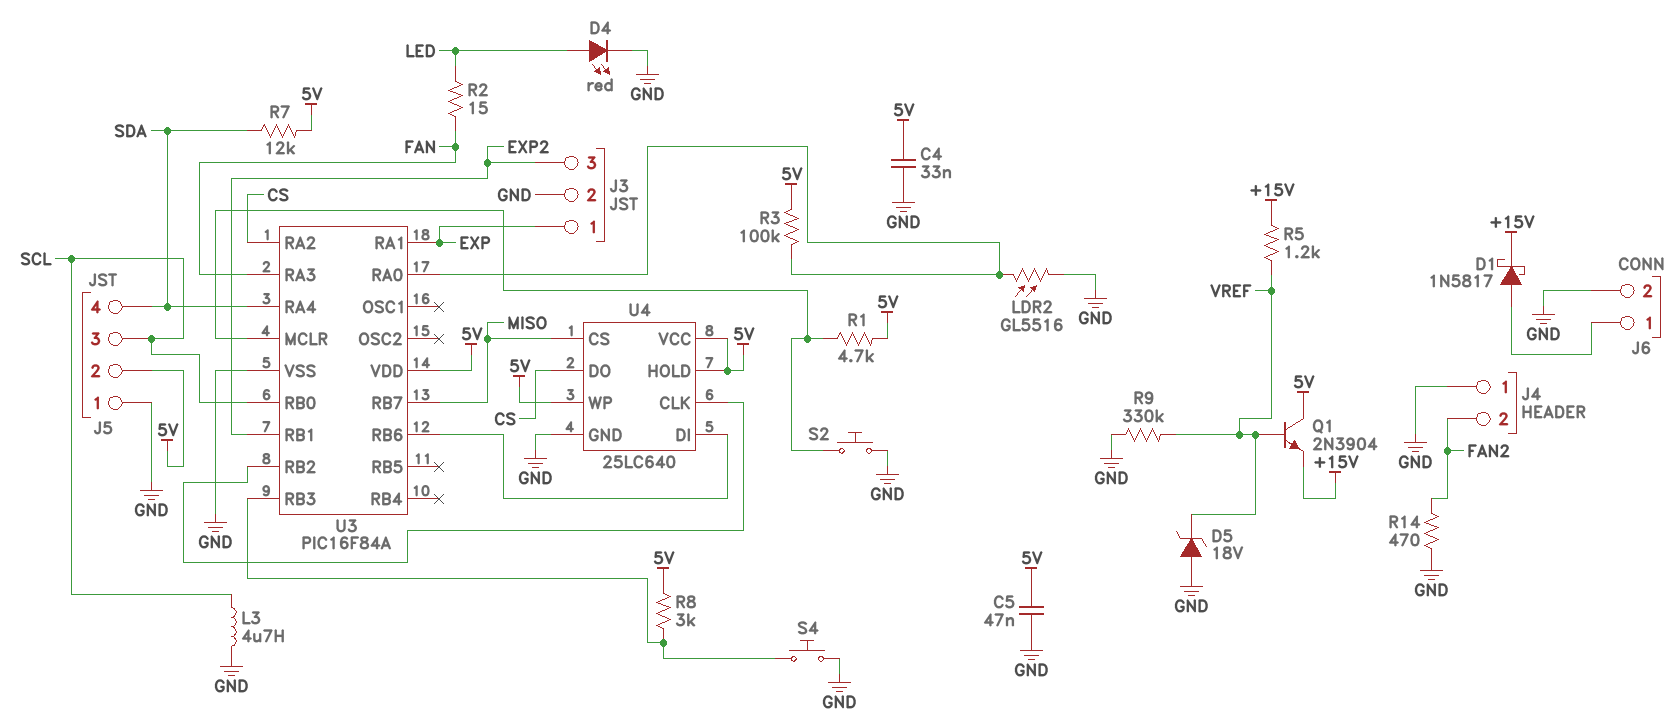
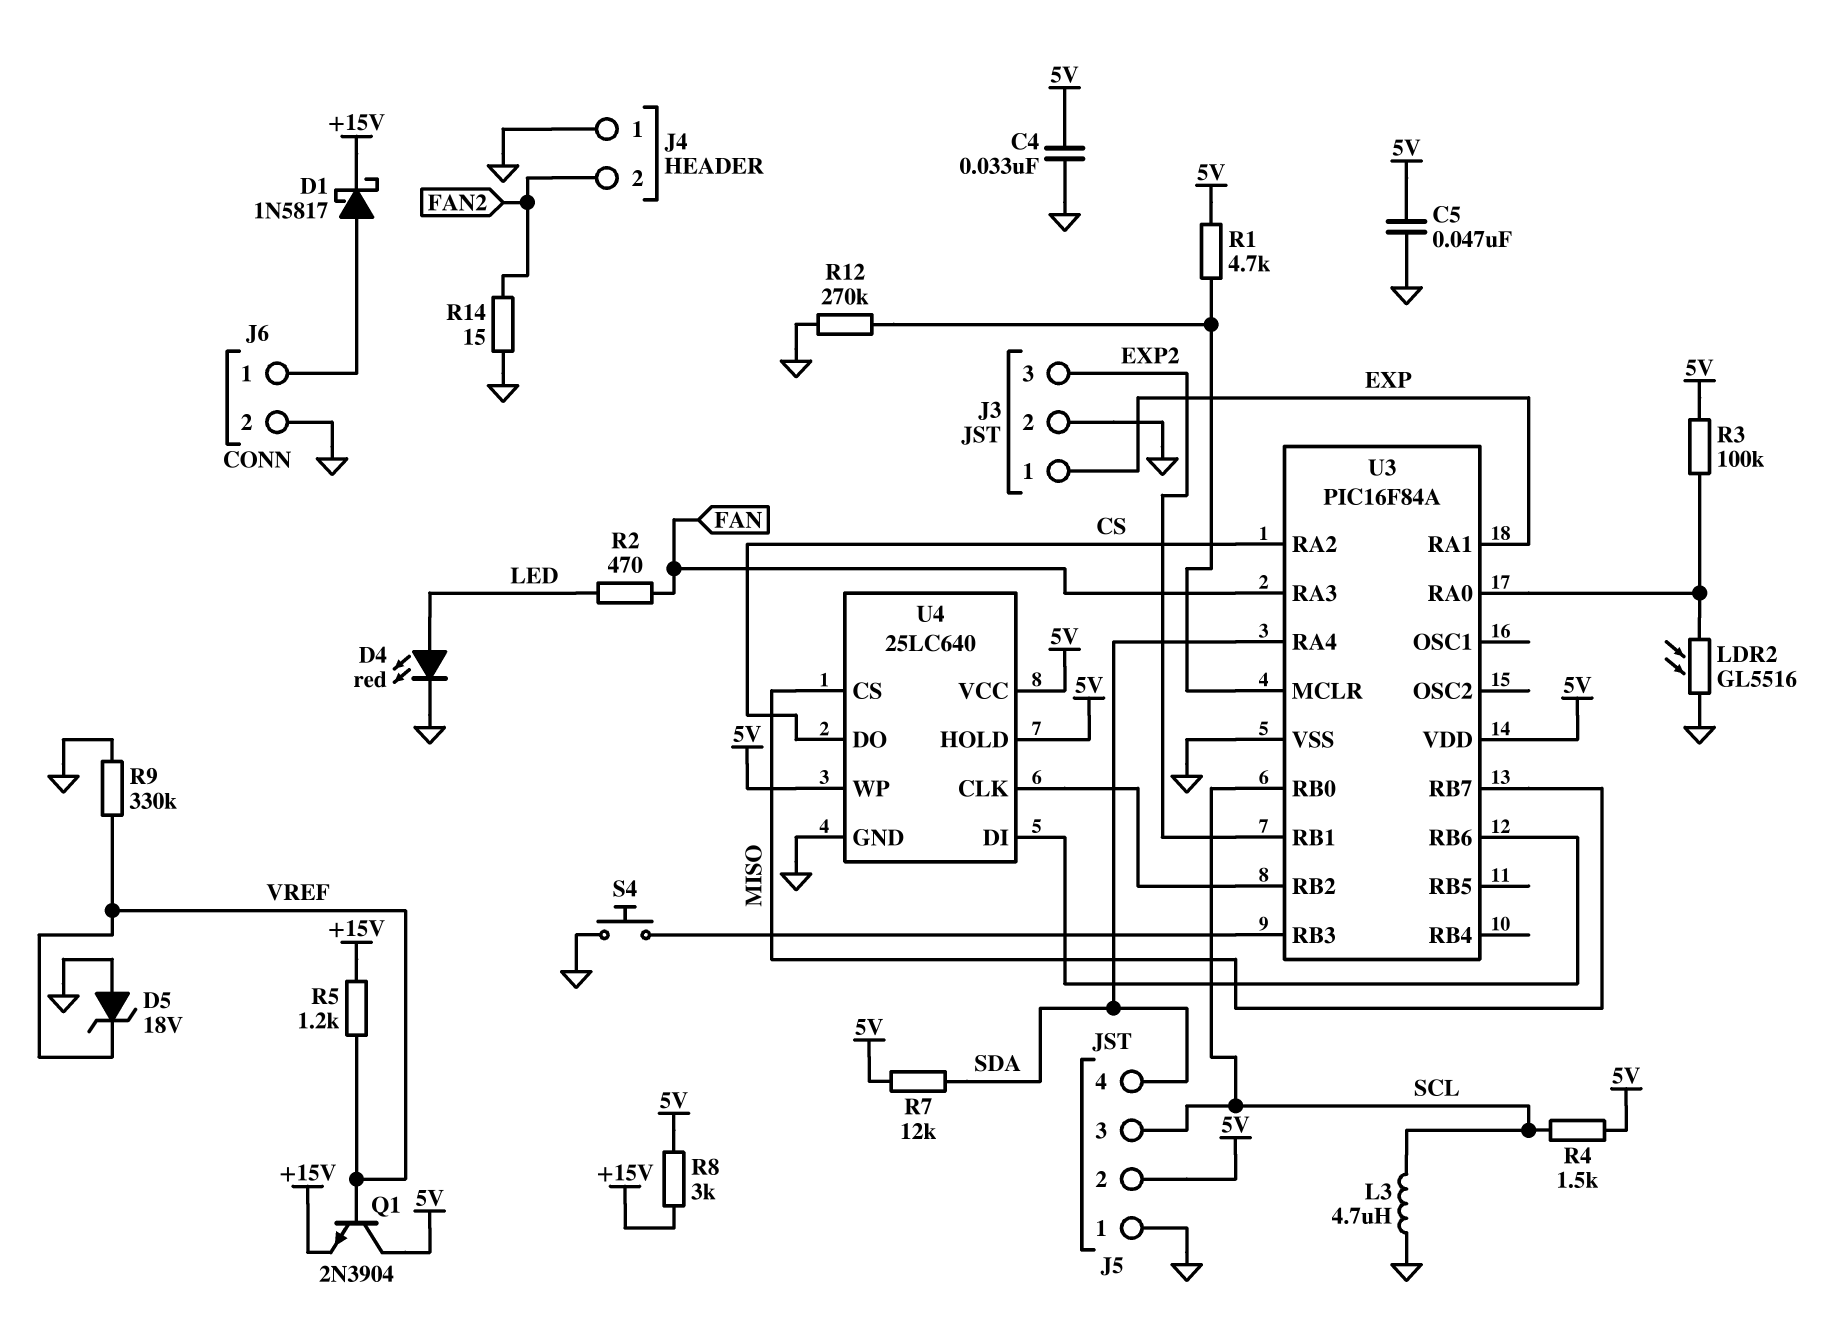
R2: 15 (FAN, LED) -> 470 (FAN, LED)
R4: none -> 1.5k (5V, SCL)
R8: 3k (5V, U3/RB3) -> 3k (+15V, 5V)
R12: none -> 270k (GND, U3/MCLR)
R14: 470 (FAN2, GND) -> 15 (FAN2, GND)
S2: button (GND, U3/MCLR) -> none

